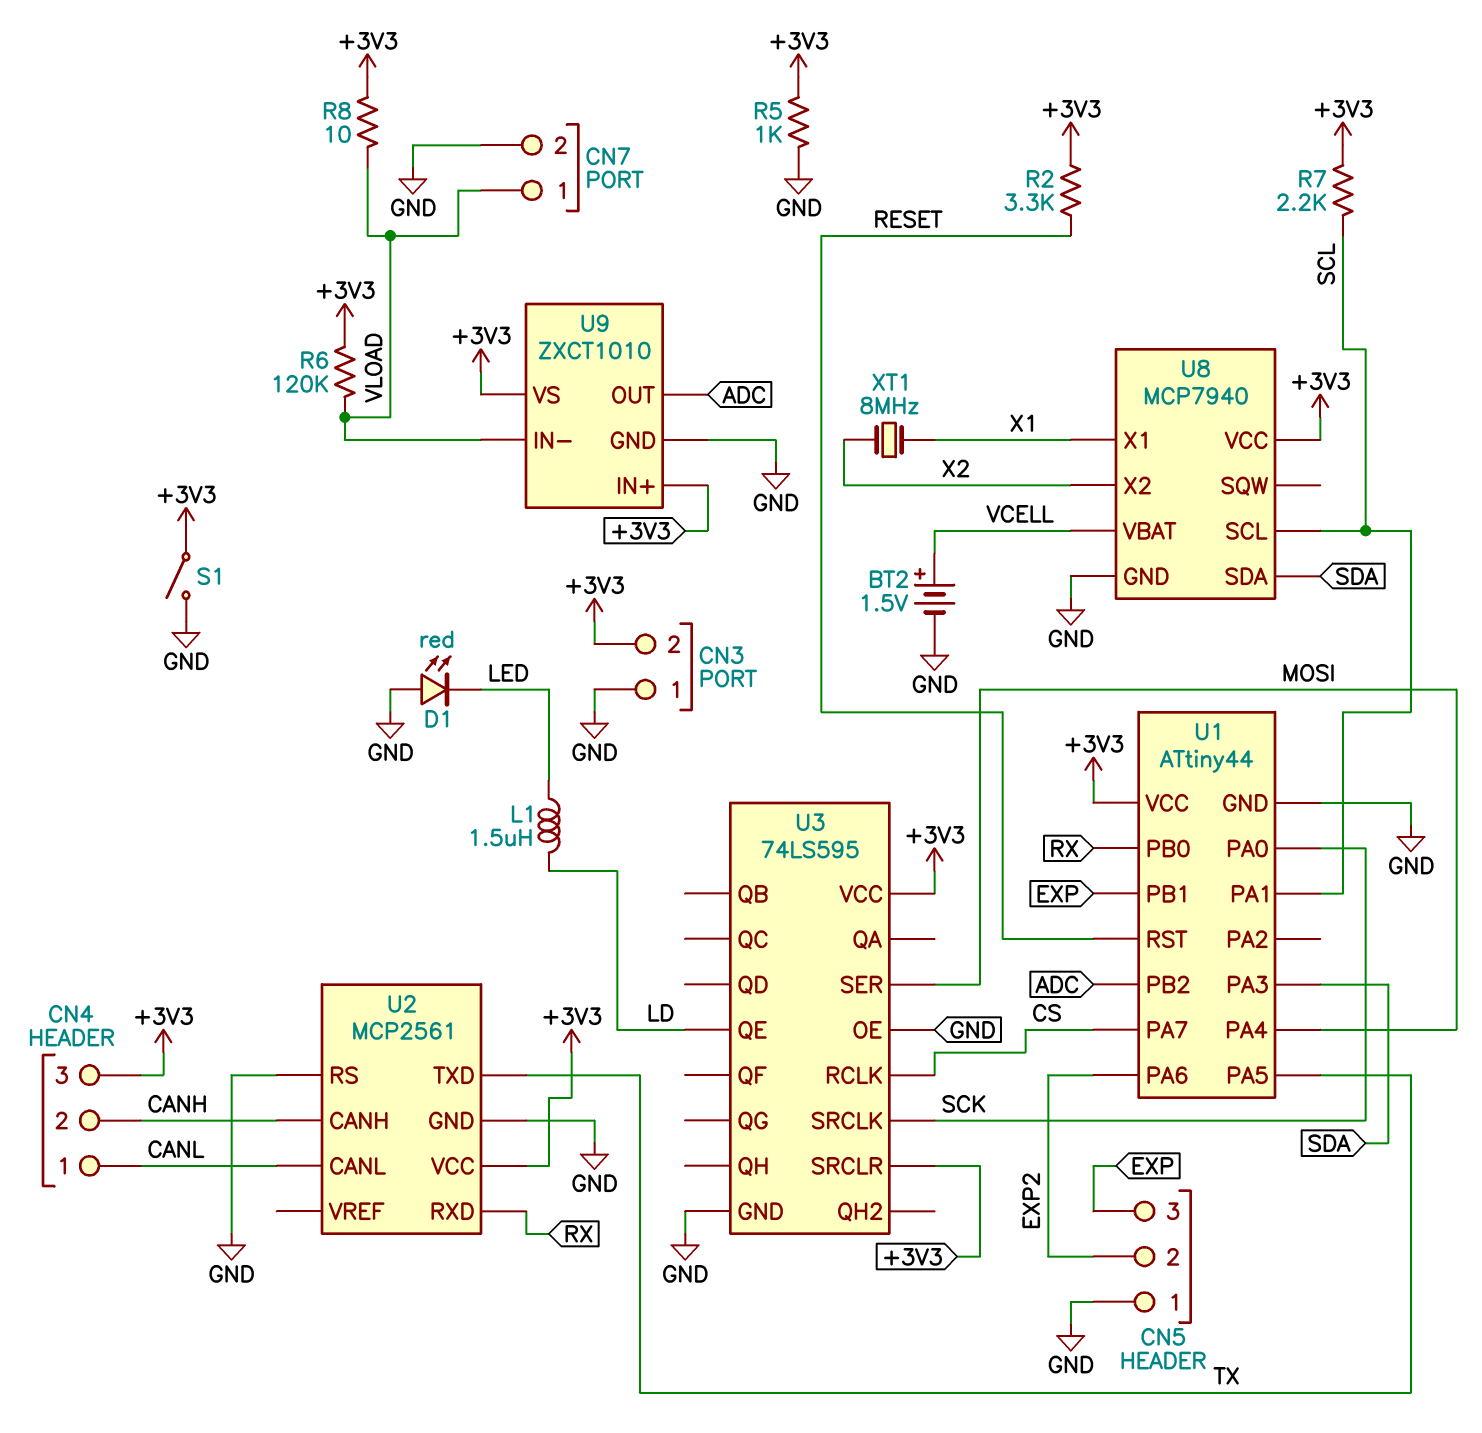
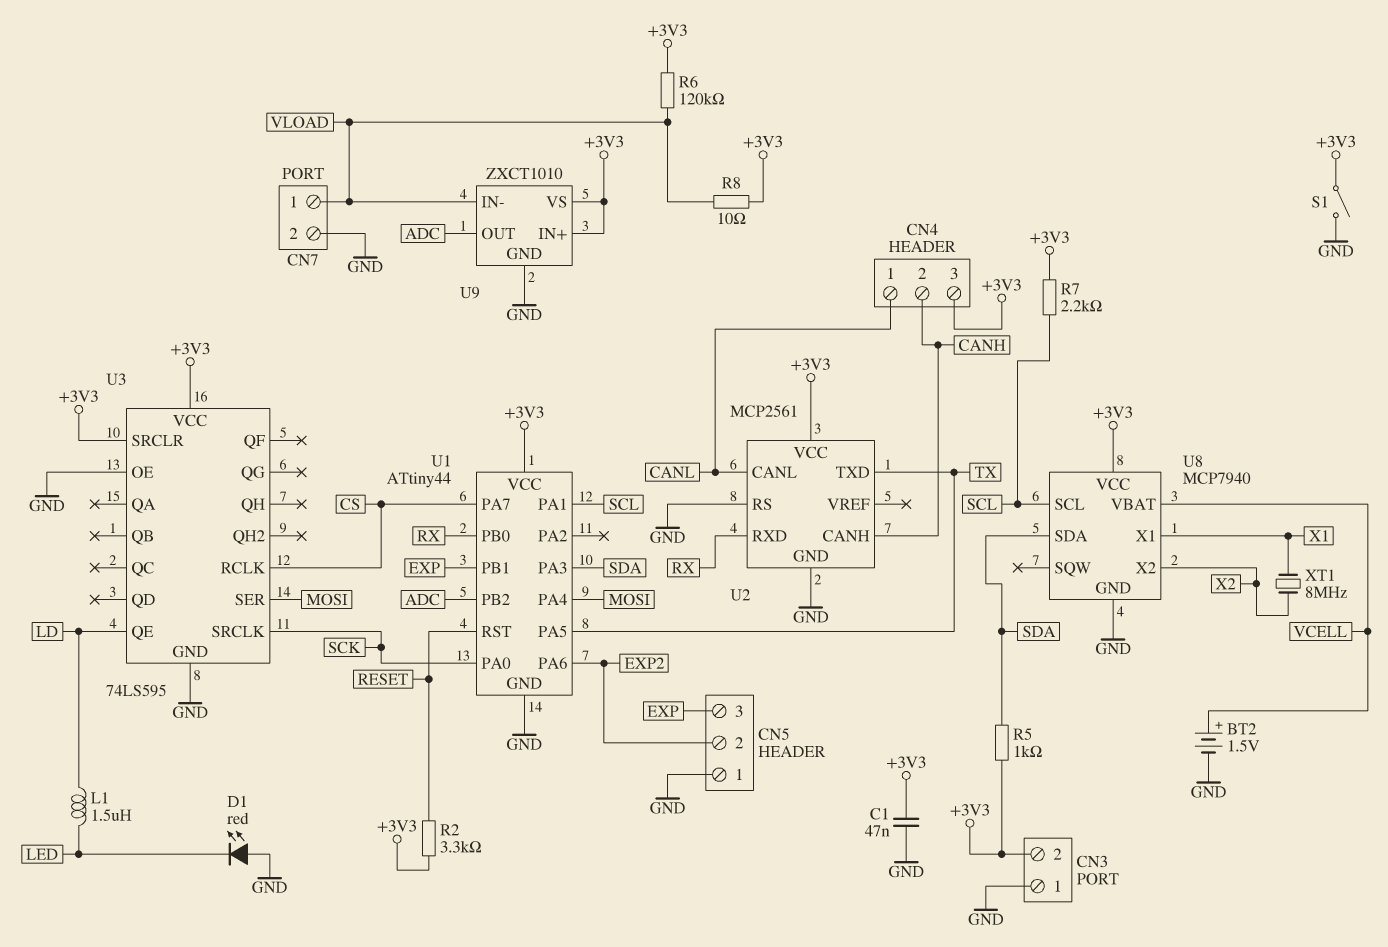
C1: none -> 47nF (+3V3, GND)
R5: 1k (+3V3, GND) -> 1k (+3V3, SDA)

